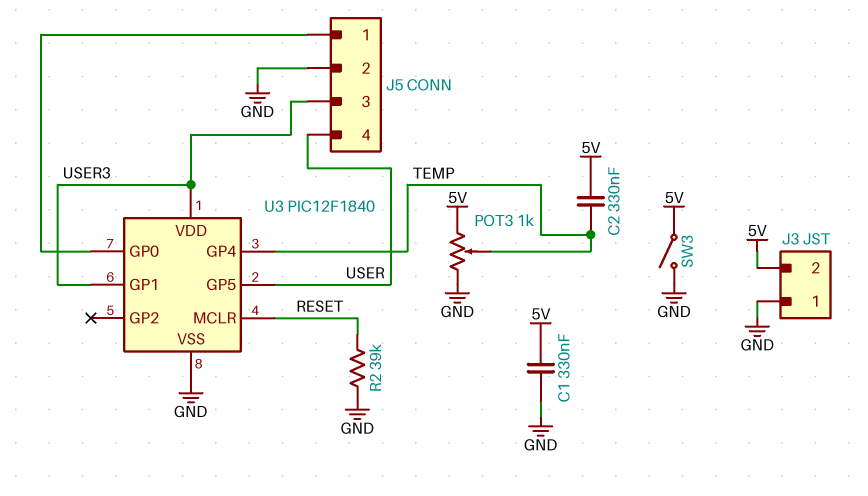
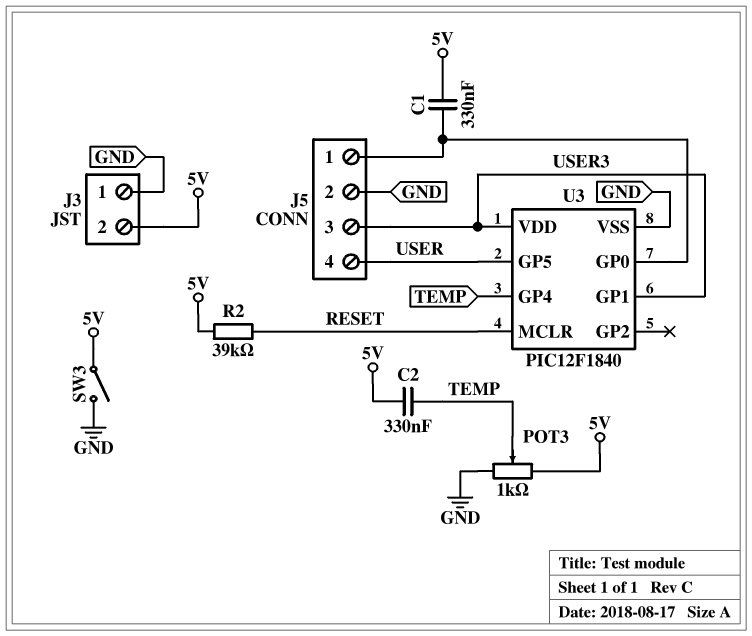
C1: 330nF (5V, GND) -> 330nF (5V, J5/1)
R2: 39k (GND, RESET) -> 39k (5V, RESET)

